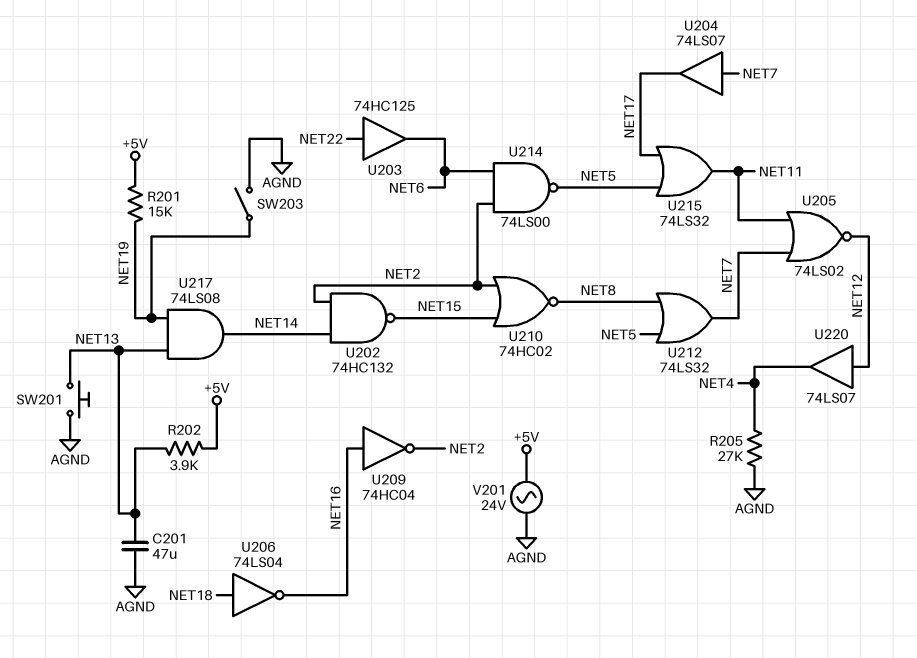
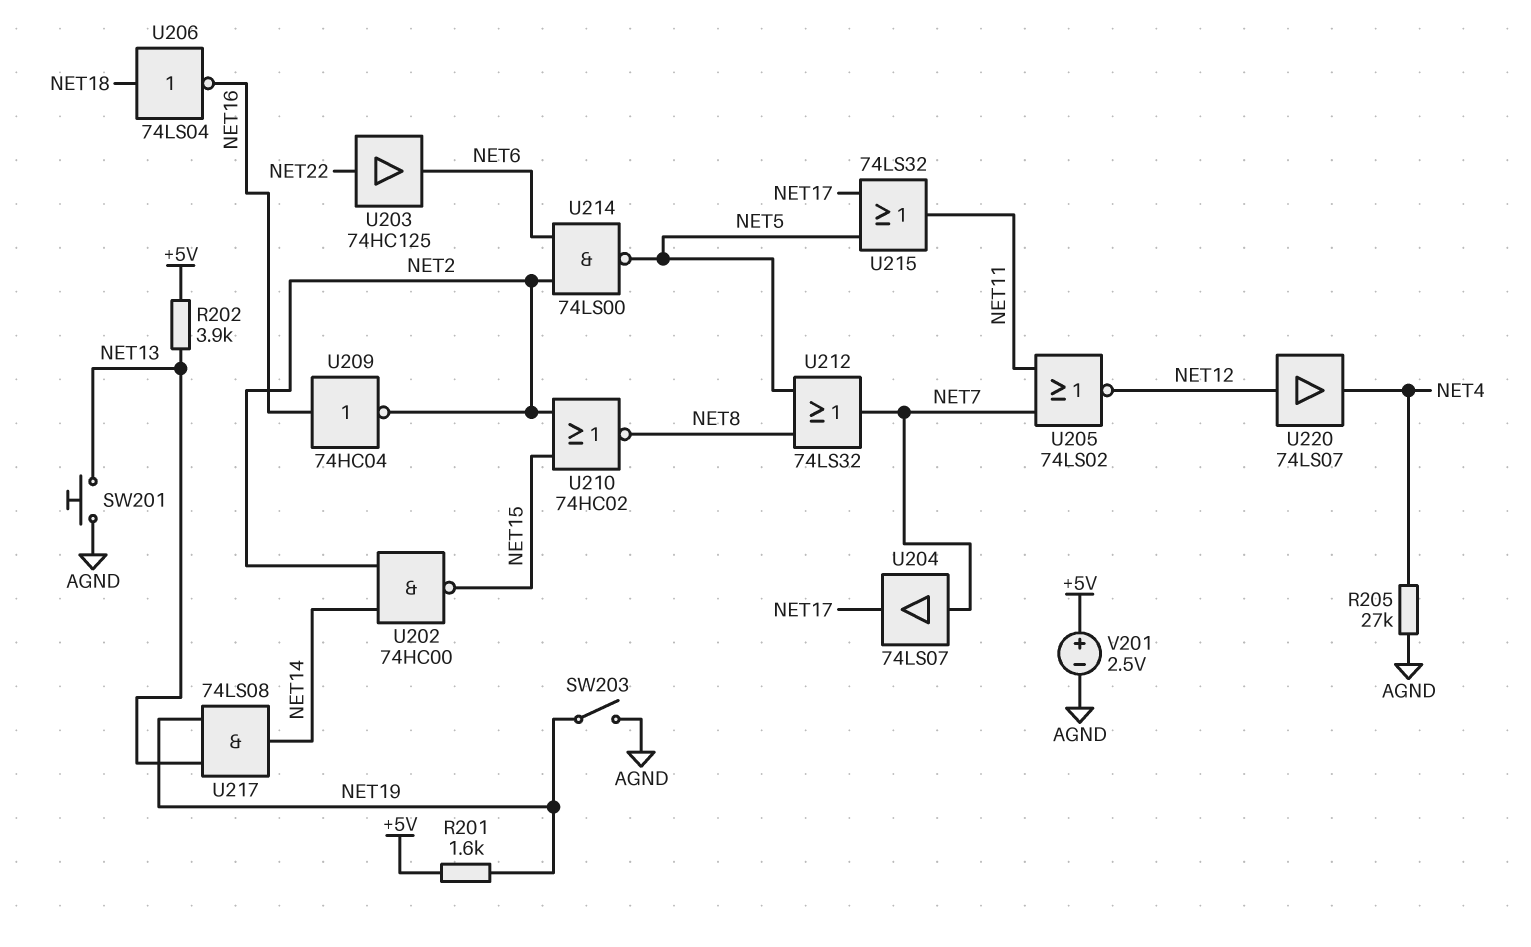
C201: 47uF (AGND, NET13) -> none
R201: 15k (+5V, NET19) -> 1.6k (+5V, NET19)
U202: NAND 74HC132 (in NET2, in NET14, out NET15) -> NAND 74HC00 (in NET2, in NET14, out NET15)
V201: AC 24V (+5V, AGND) -> 2.5V (plus +5V, minus AGND)

